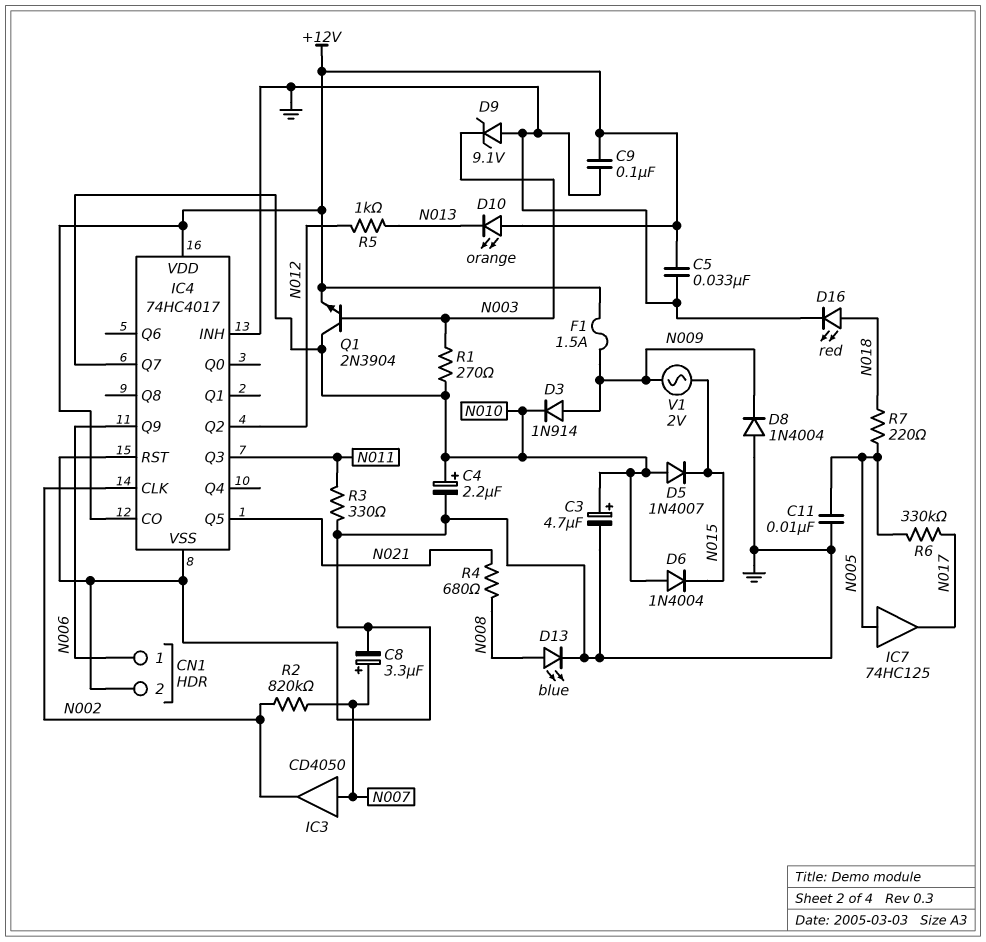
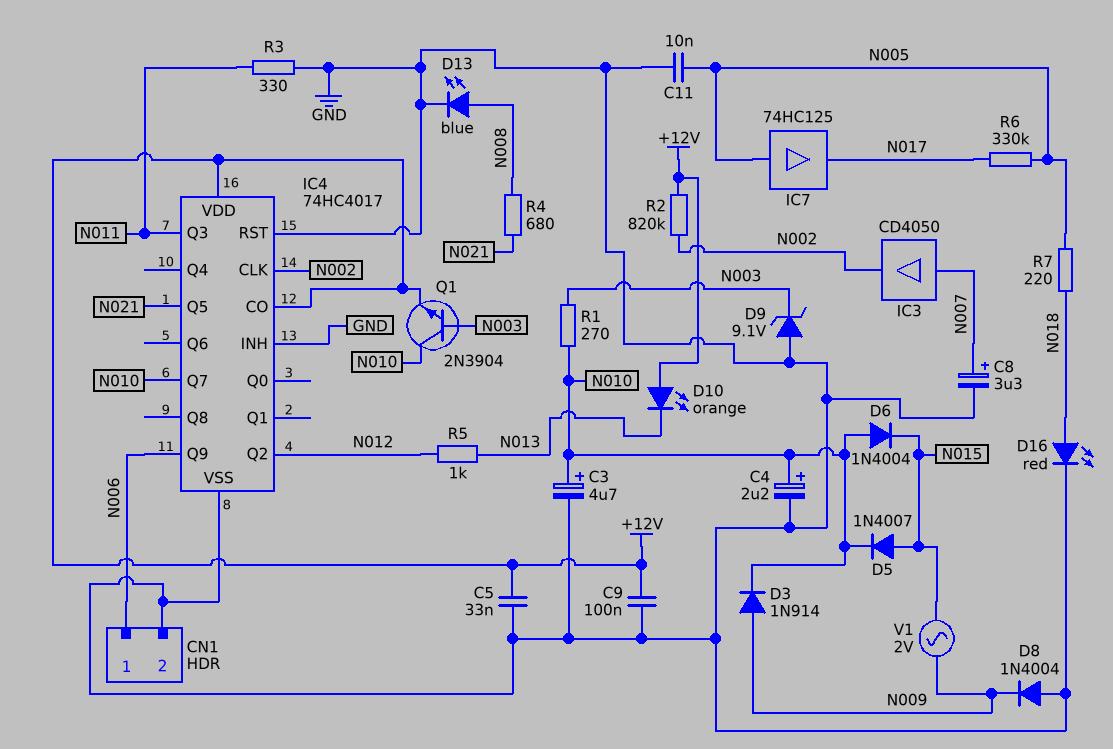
D5: diode 1N4007 (A N010, K N015) -> diode 1N4007 (A N015, K N010)
F1: 1.5A (+12V, N009) -> none
R2: 820k (N002, N007) -> 820k (+12V, N002)

